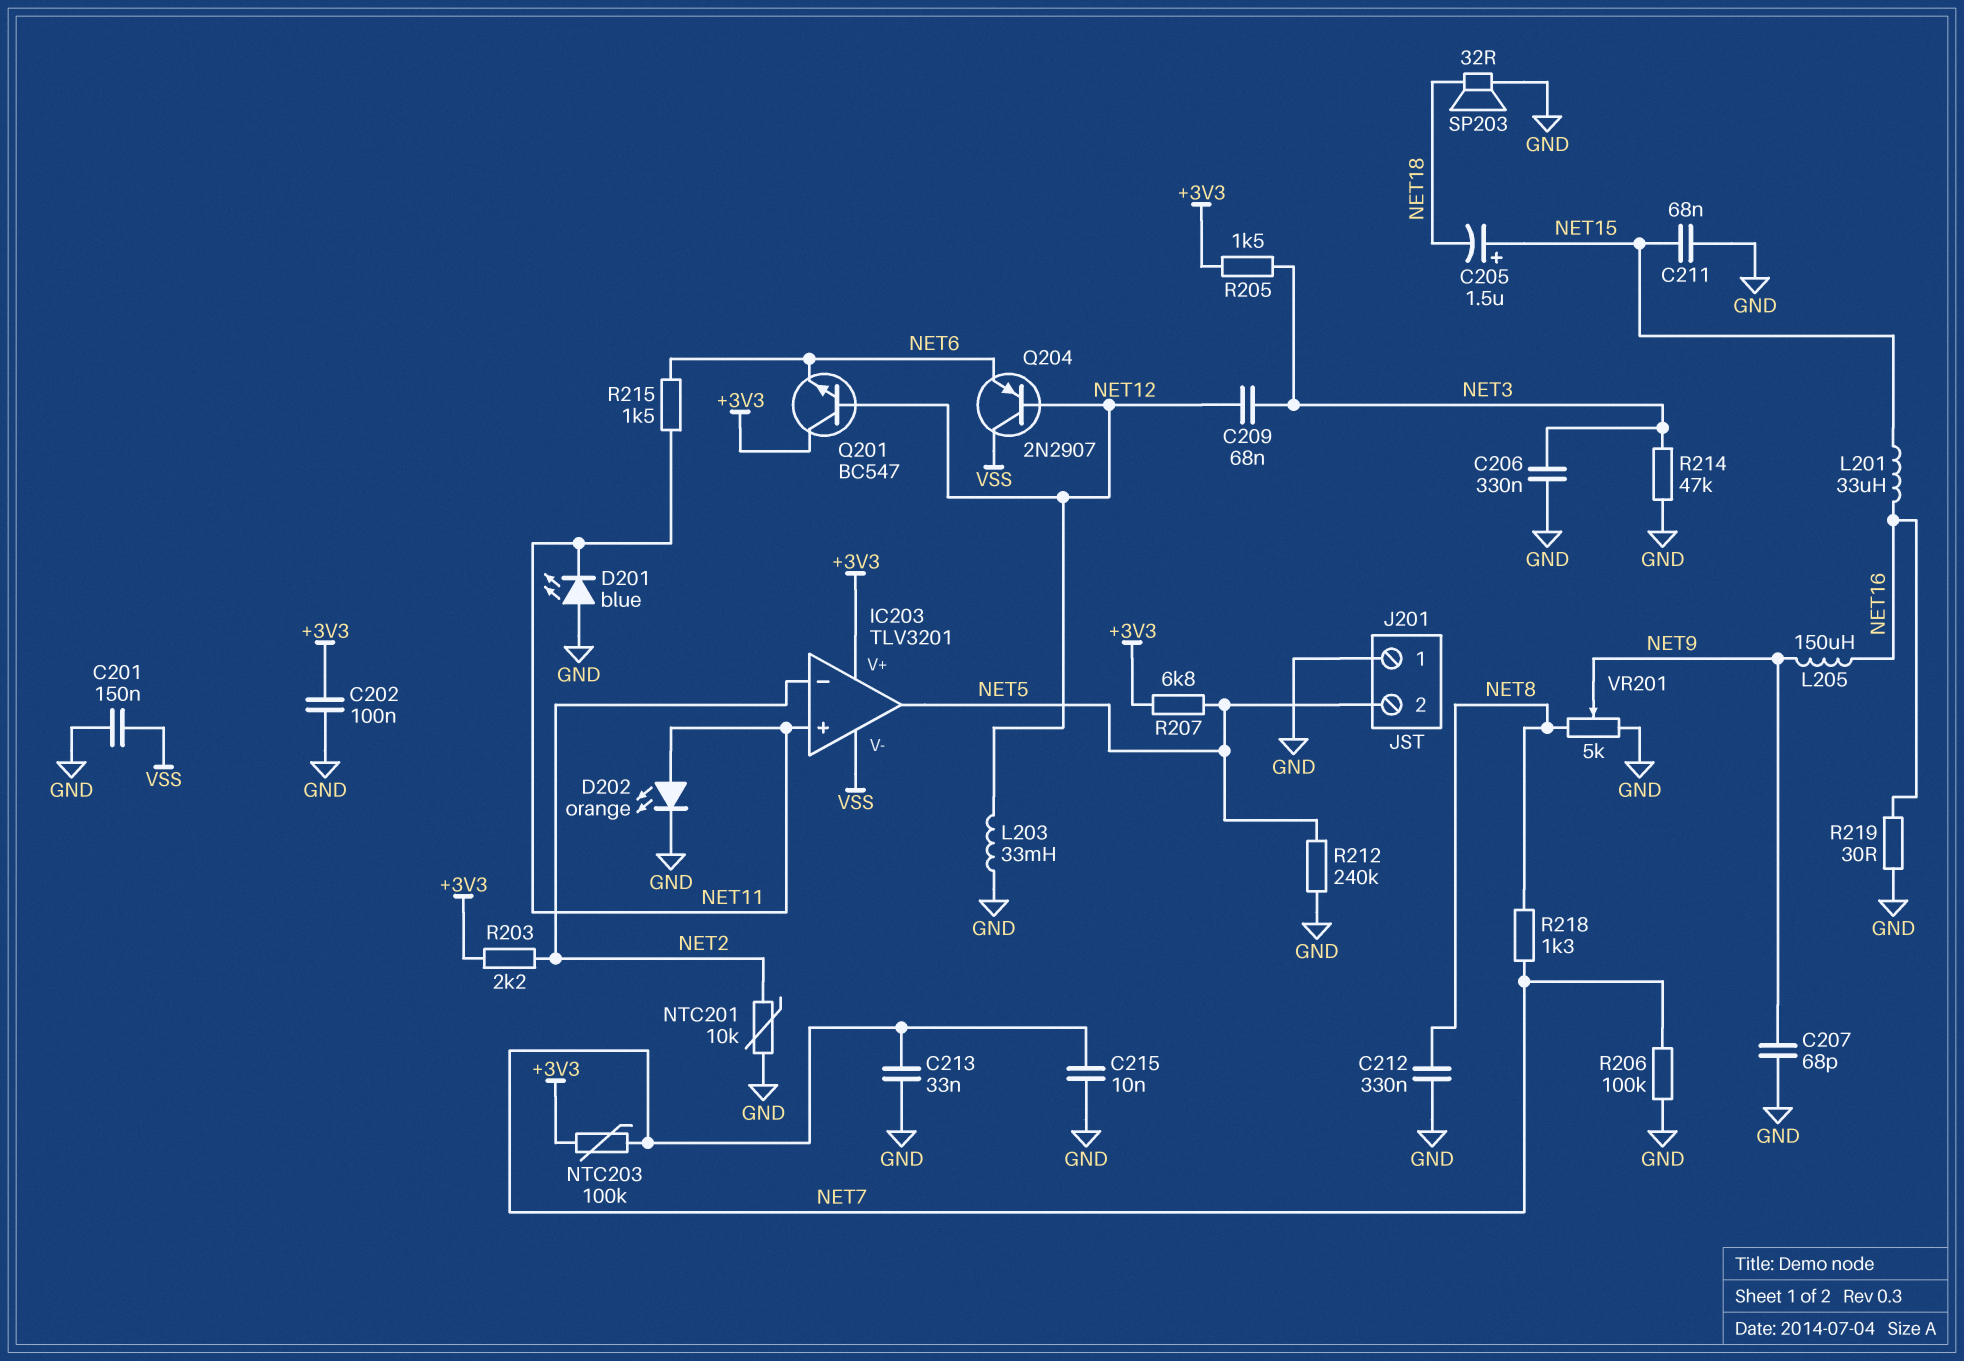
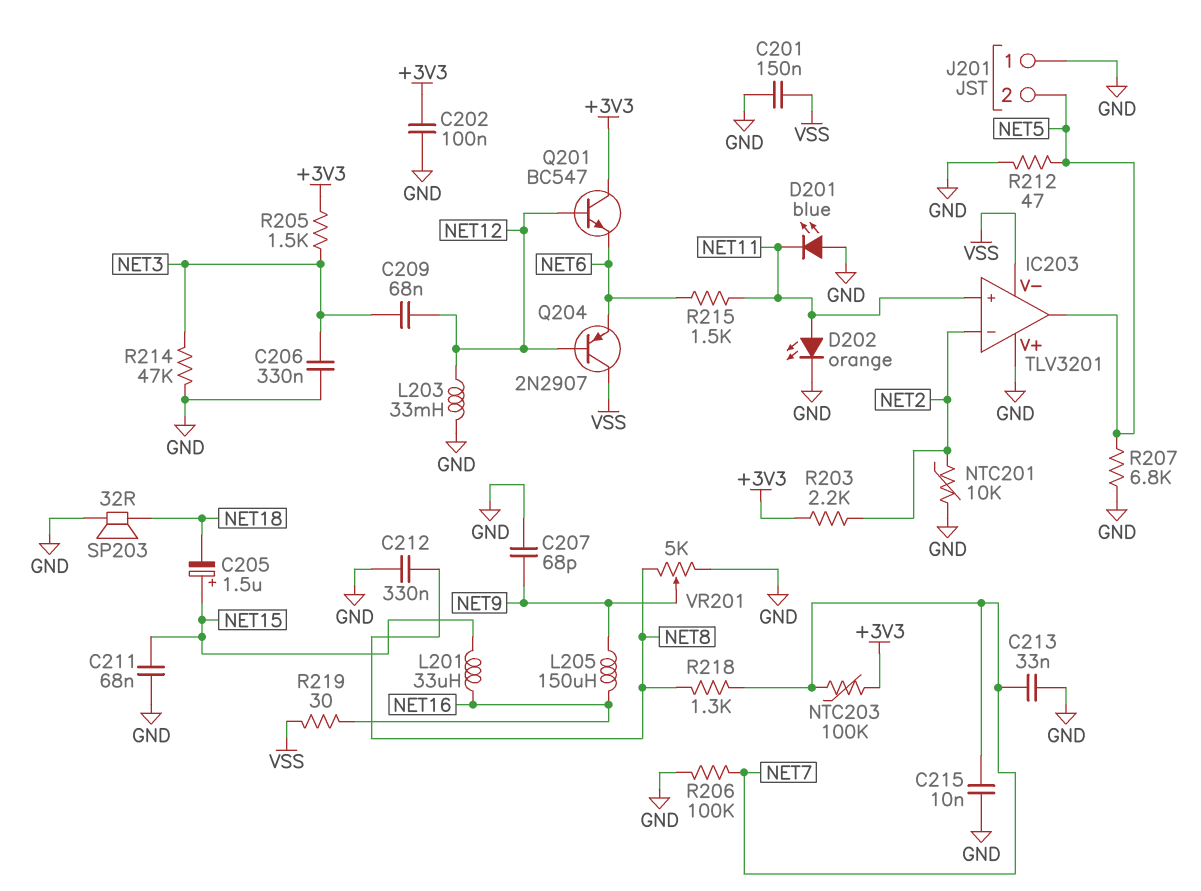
IC203 pin V+: +3V3 -> GND
R207: 6.8k (+3V3, NET5) -> 6.8k (GND, NET5)
R212: 240k (GND, NET5) -> 47 (GND, NET5)
R219: 30 (GND, NET16) -> 30 (NET16, VSS)

